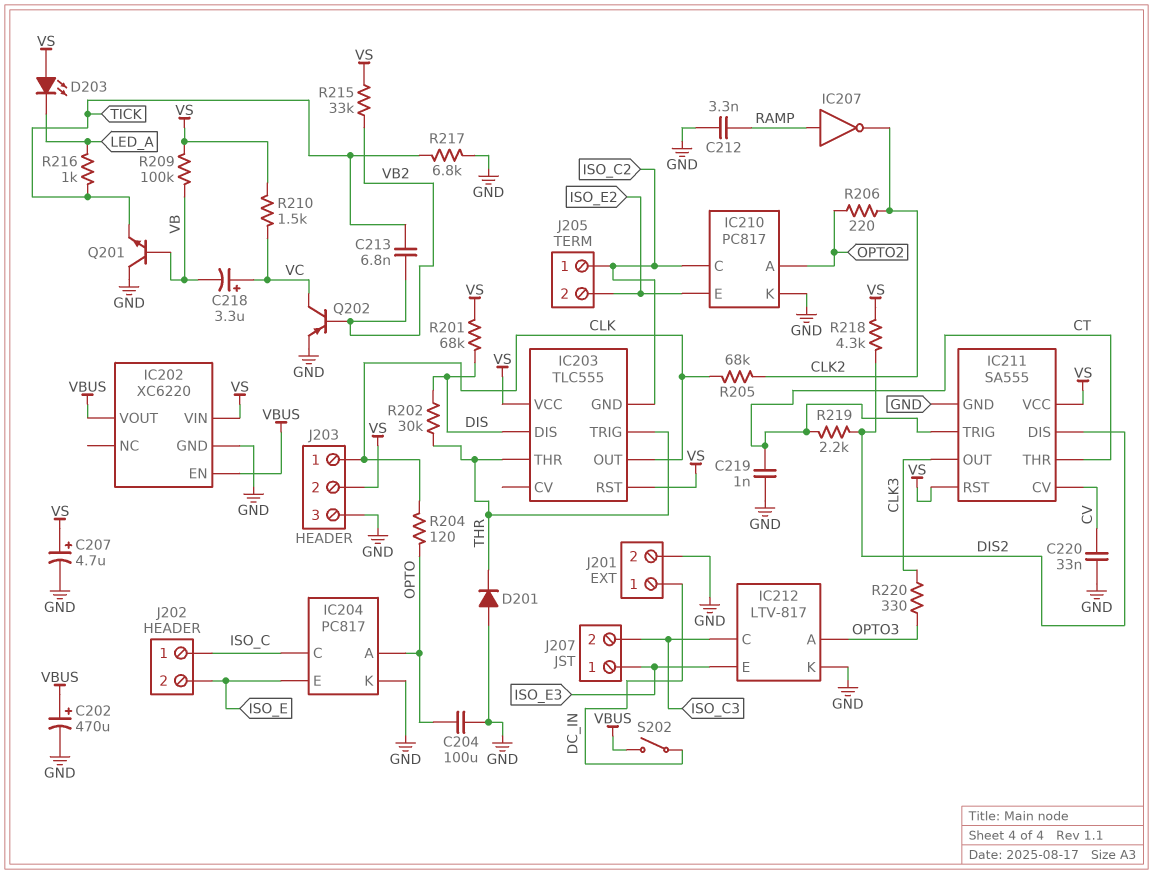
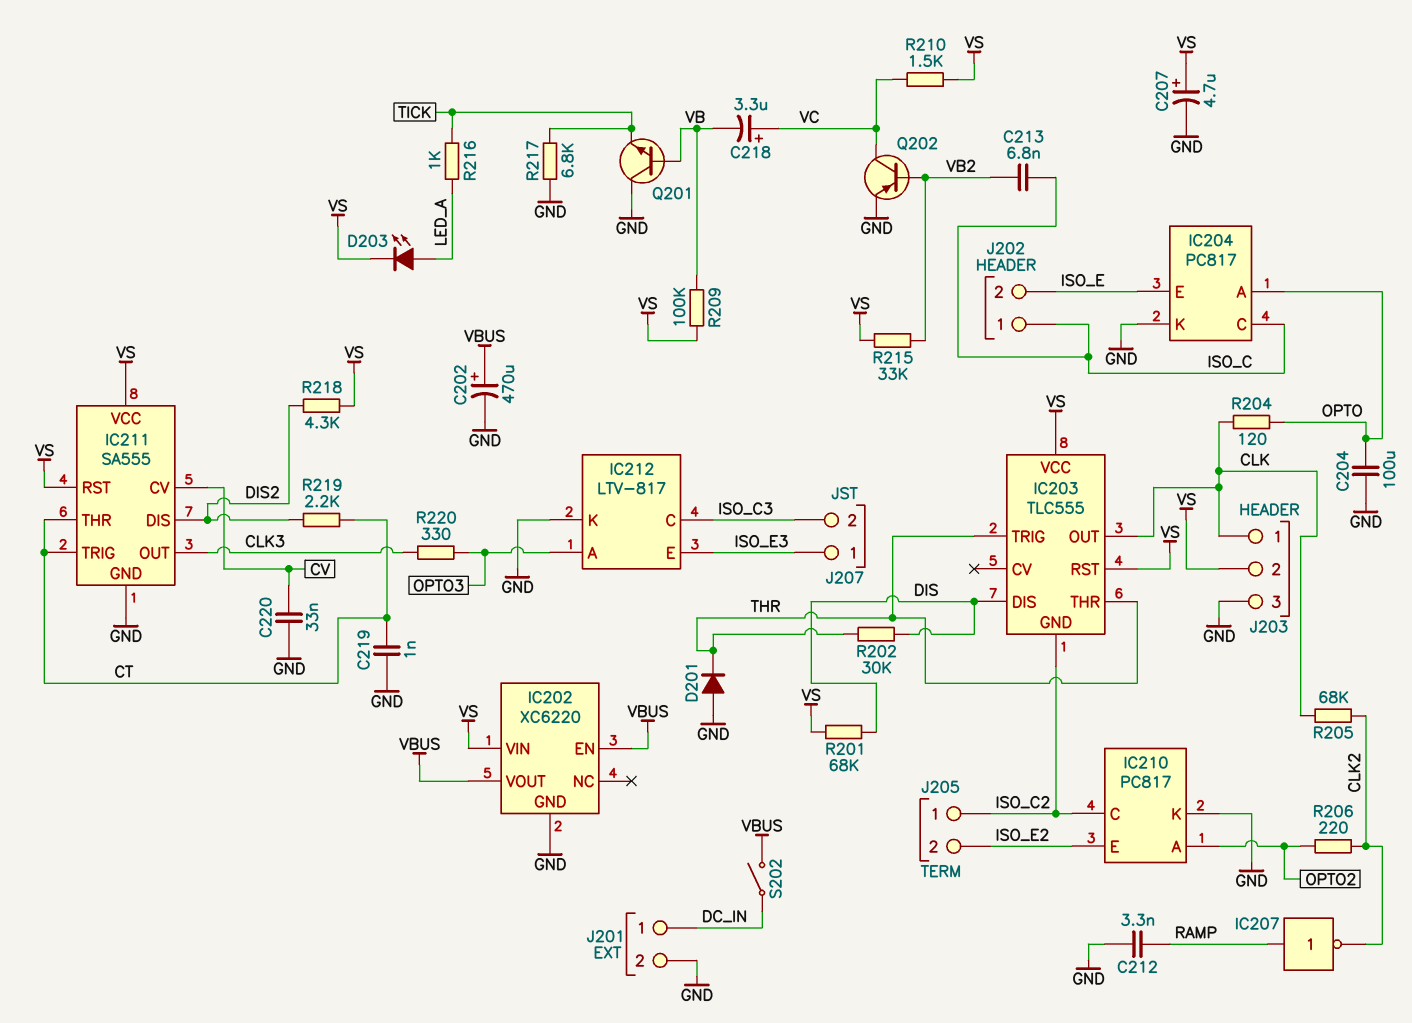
C213: 6.8nF (TICK, VB2) -> 6.8nF (ISO_C, VB2)
D203: LED (A VS, K LED_A) -> LED (A LED_A, K VS)

